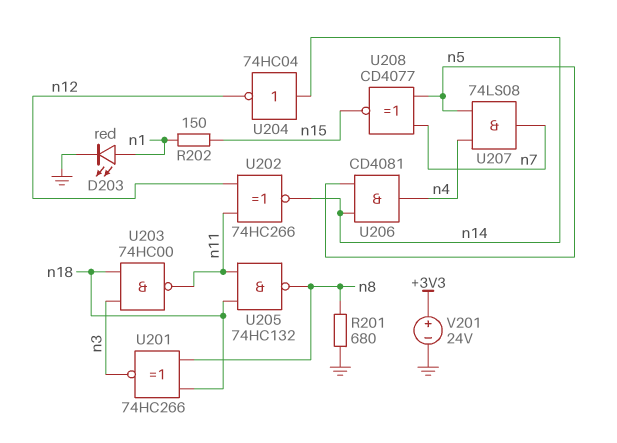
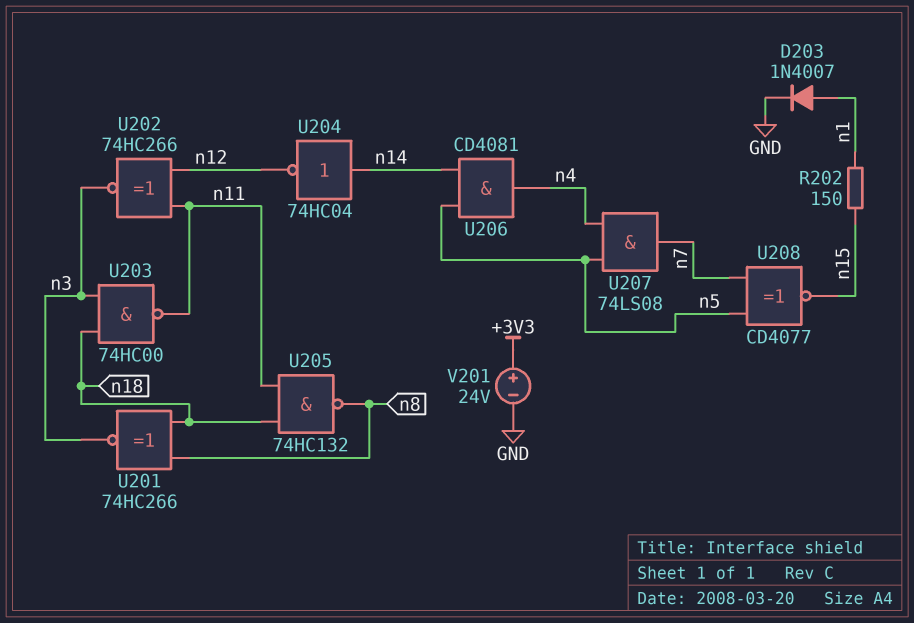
D203: LED red (A n1, K GND) -> diode 1N4007 (A n1, K GND)
R201: 680 (GND, n8) -> none
U202: XNOR 74HC266 (in n11, in n12, out n14) -> XNOR 74HC266 (in n11, in n12, out n3)

